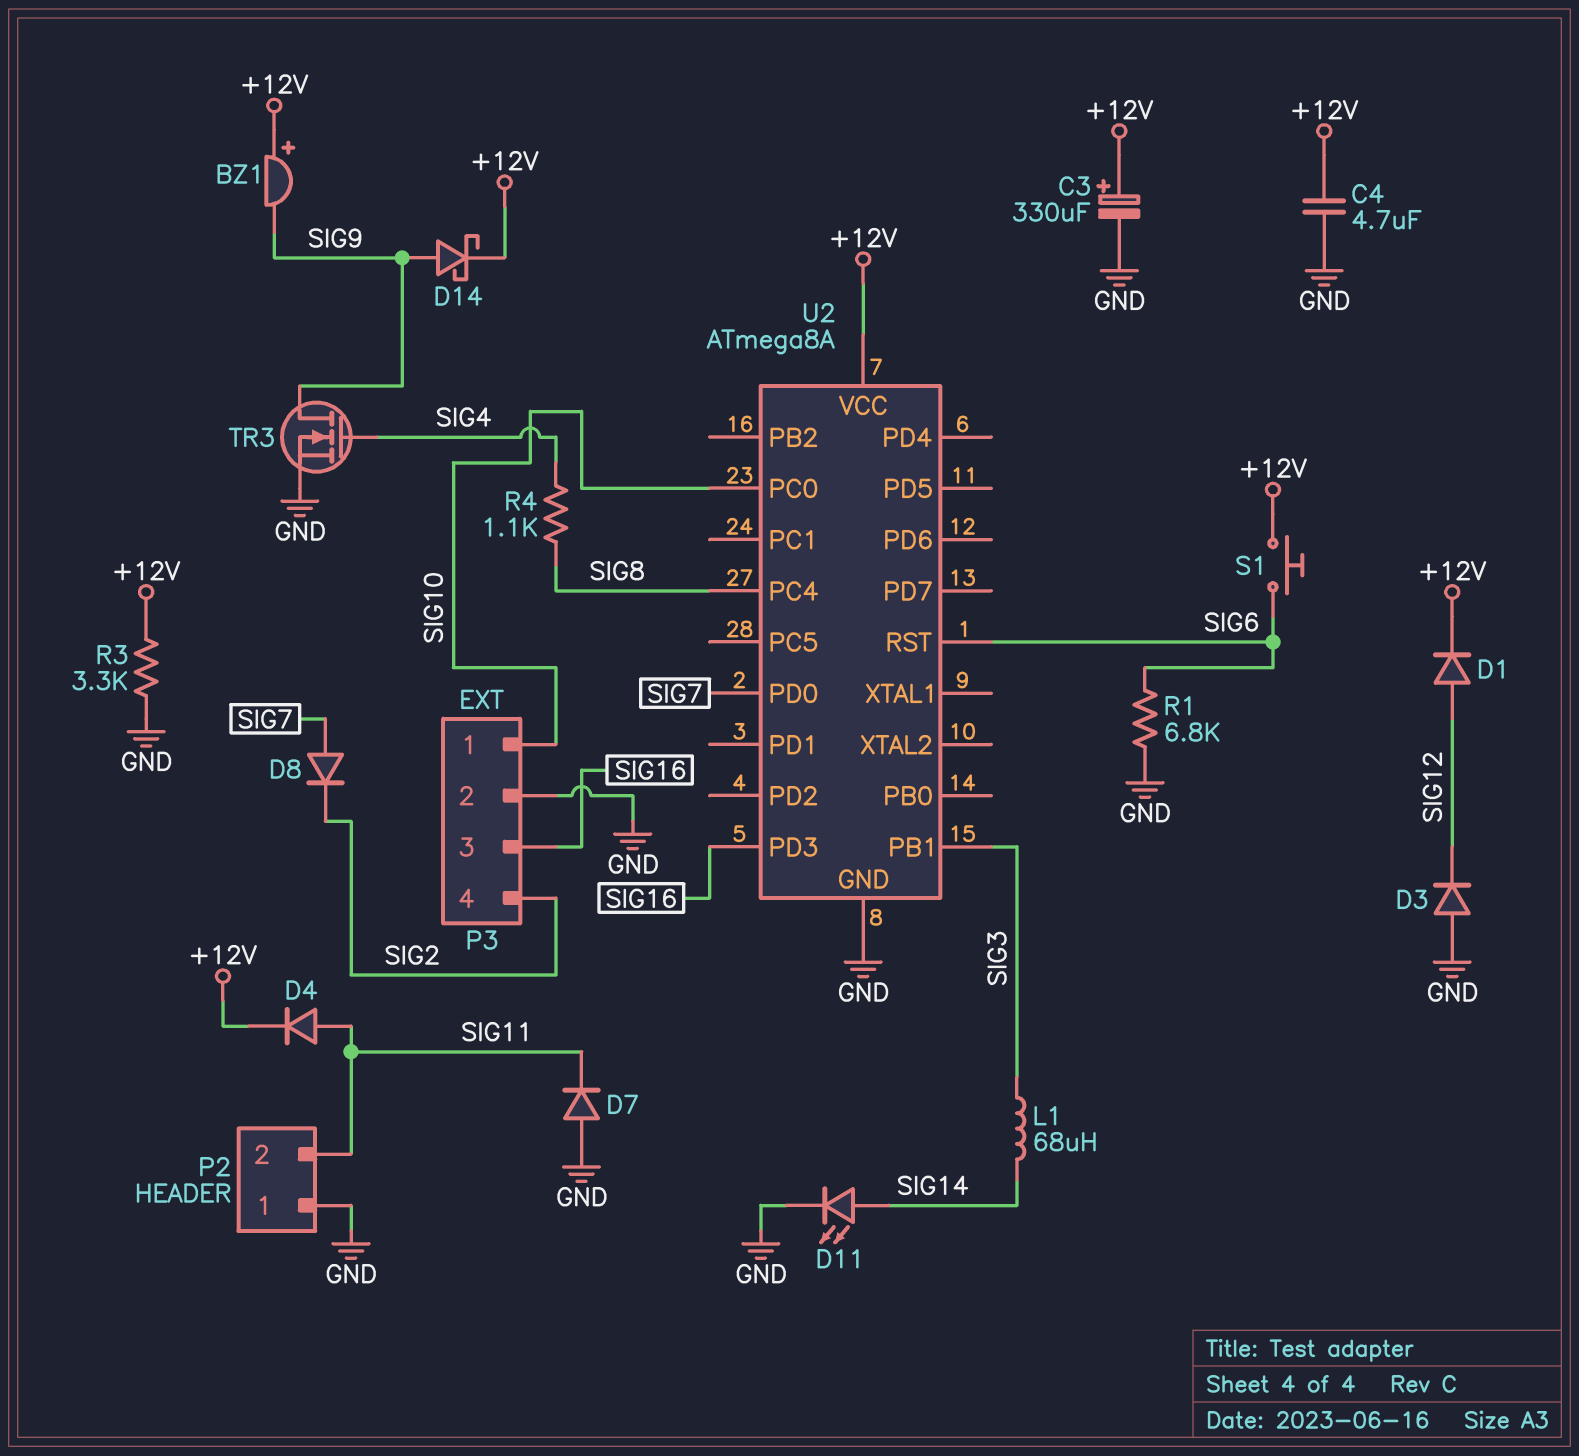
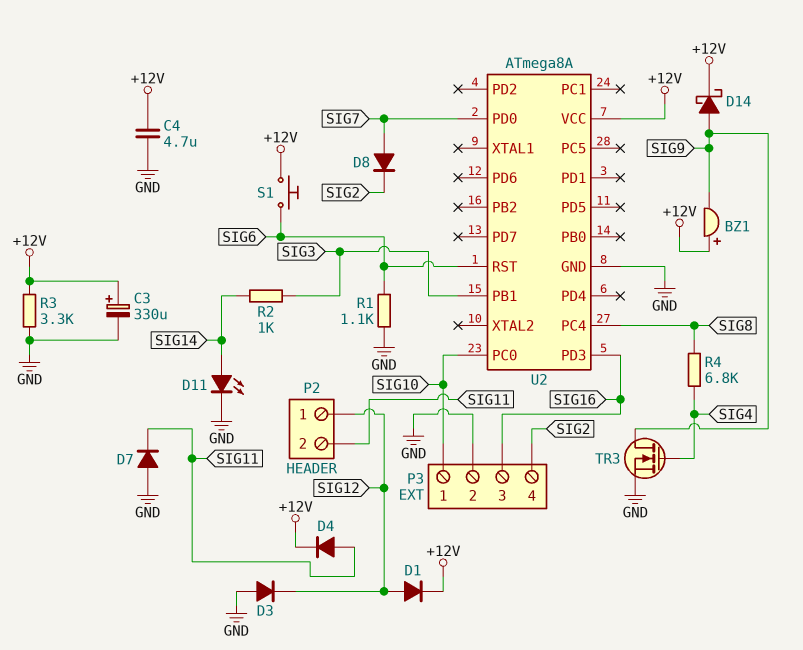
L1: 68uH (SIG3, SIG14) -> none
P2 pin 1: GND -> SIG12
R1: 6.8k (GND, SIG6) -> 1.1k (GND, SIG6)
R2: none -> 1k (SIG3, SIG14)
R4: 1.1k (SIG4, SIG8) -> 6.8k (SIG4, SIG8)

